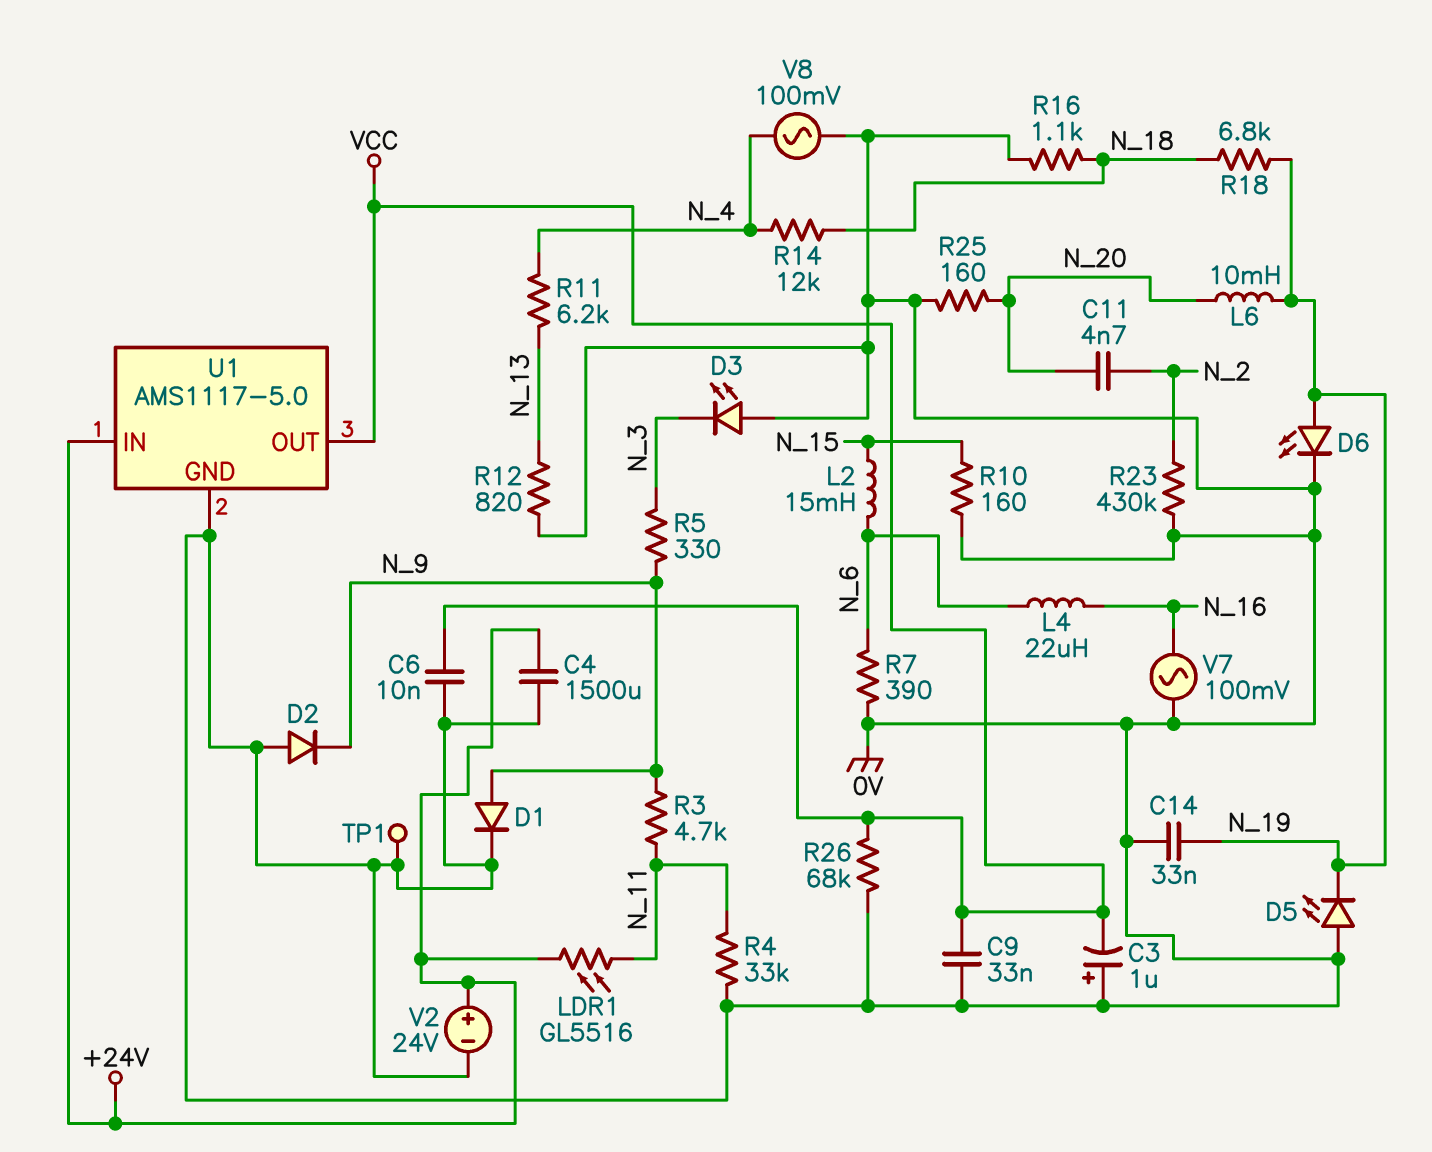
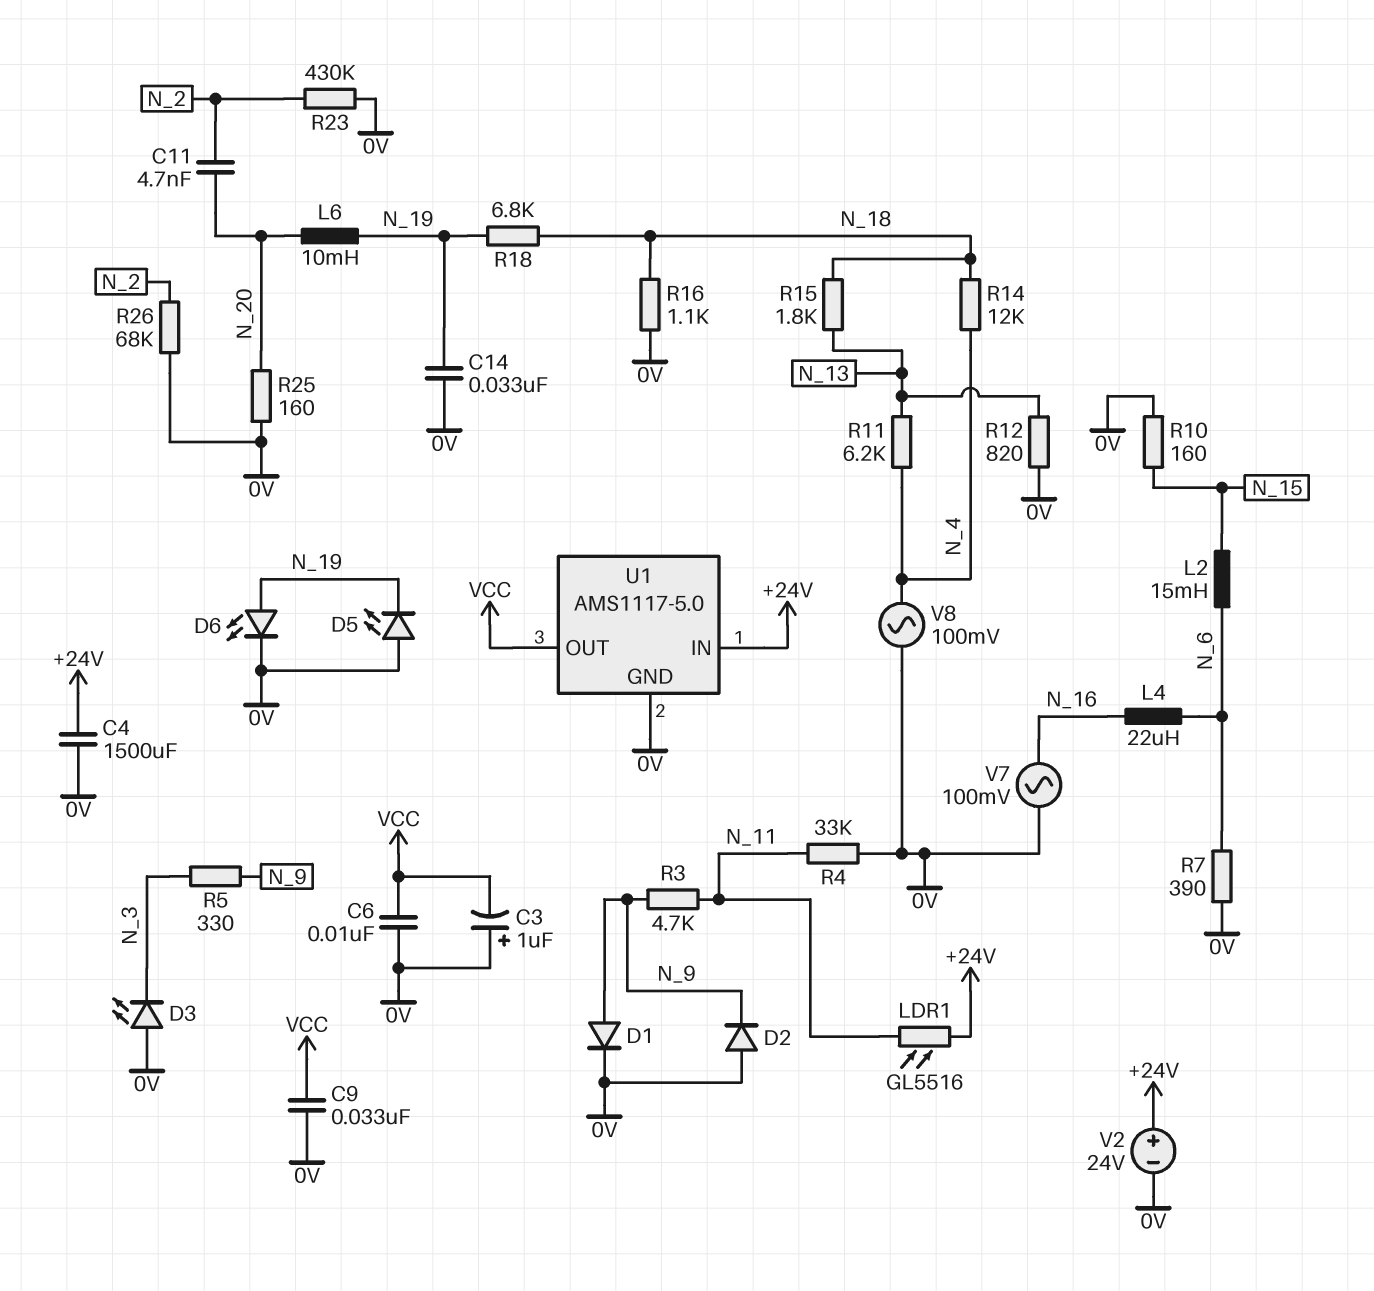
R15: none -> 1.8k (N_13, N_18)
R26: 68k (0V, VCC) -> 68k (0V, N_2)
TP1: test point (0V) -> none

